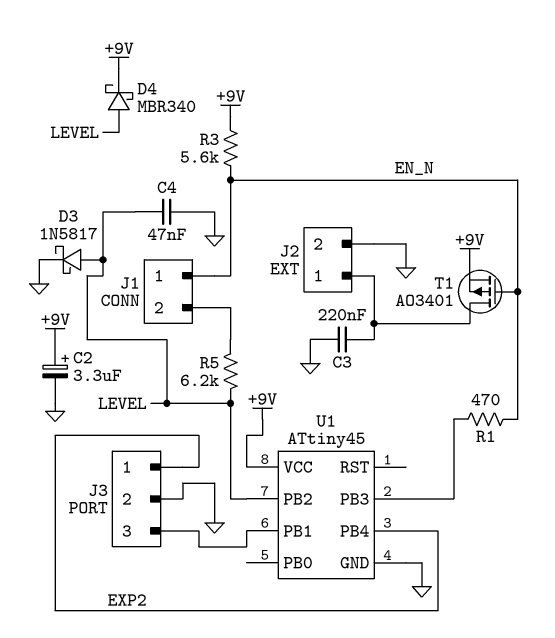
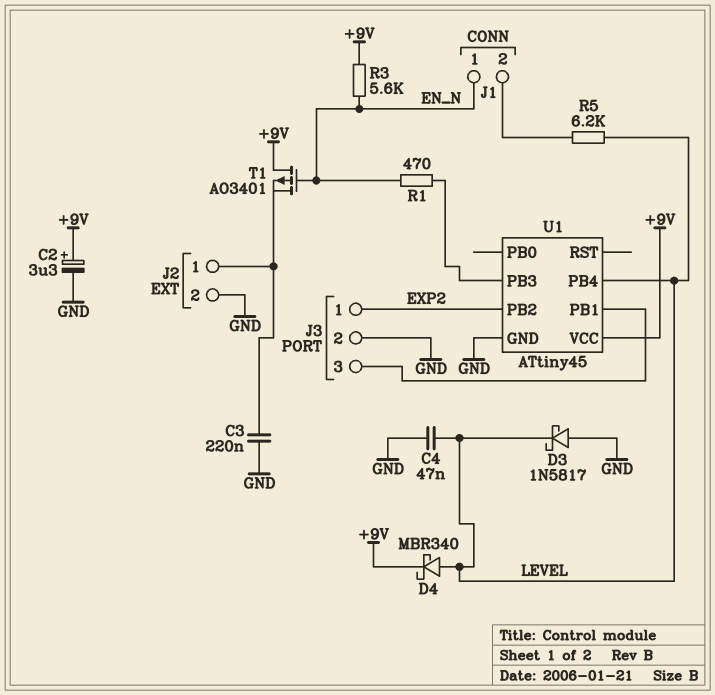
D3: schottky 1N5817 (A LEVEL, K GND) -> schottky 1N5817 (A GND, K LEVEL)
T1: PMOS AO3401 (G EN_N, D J2/1, S +9V) -> PMOS AO3401 (G EN_N, D +9V, S J2/1)
U1 pin PB2: LEVEL -> EXP2
U1 pin PB4: EXP2 -> LEVEL

